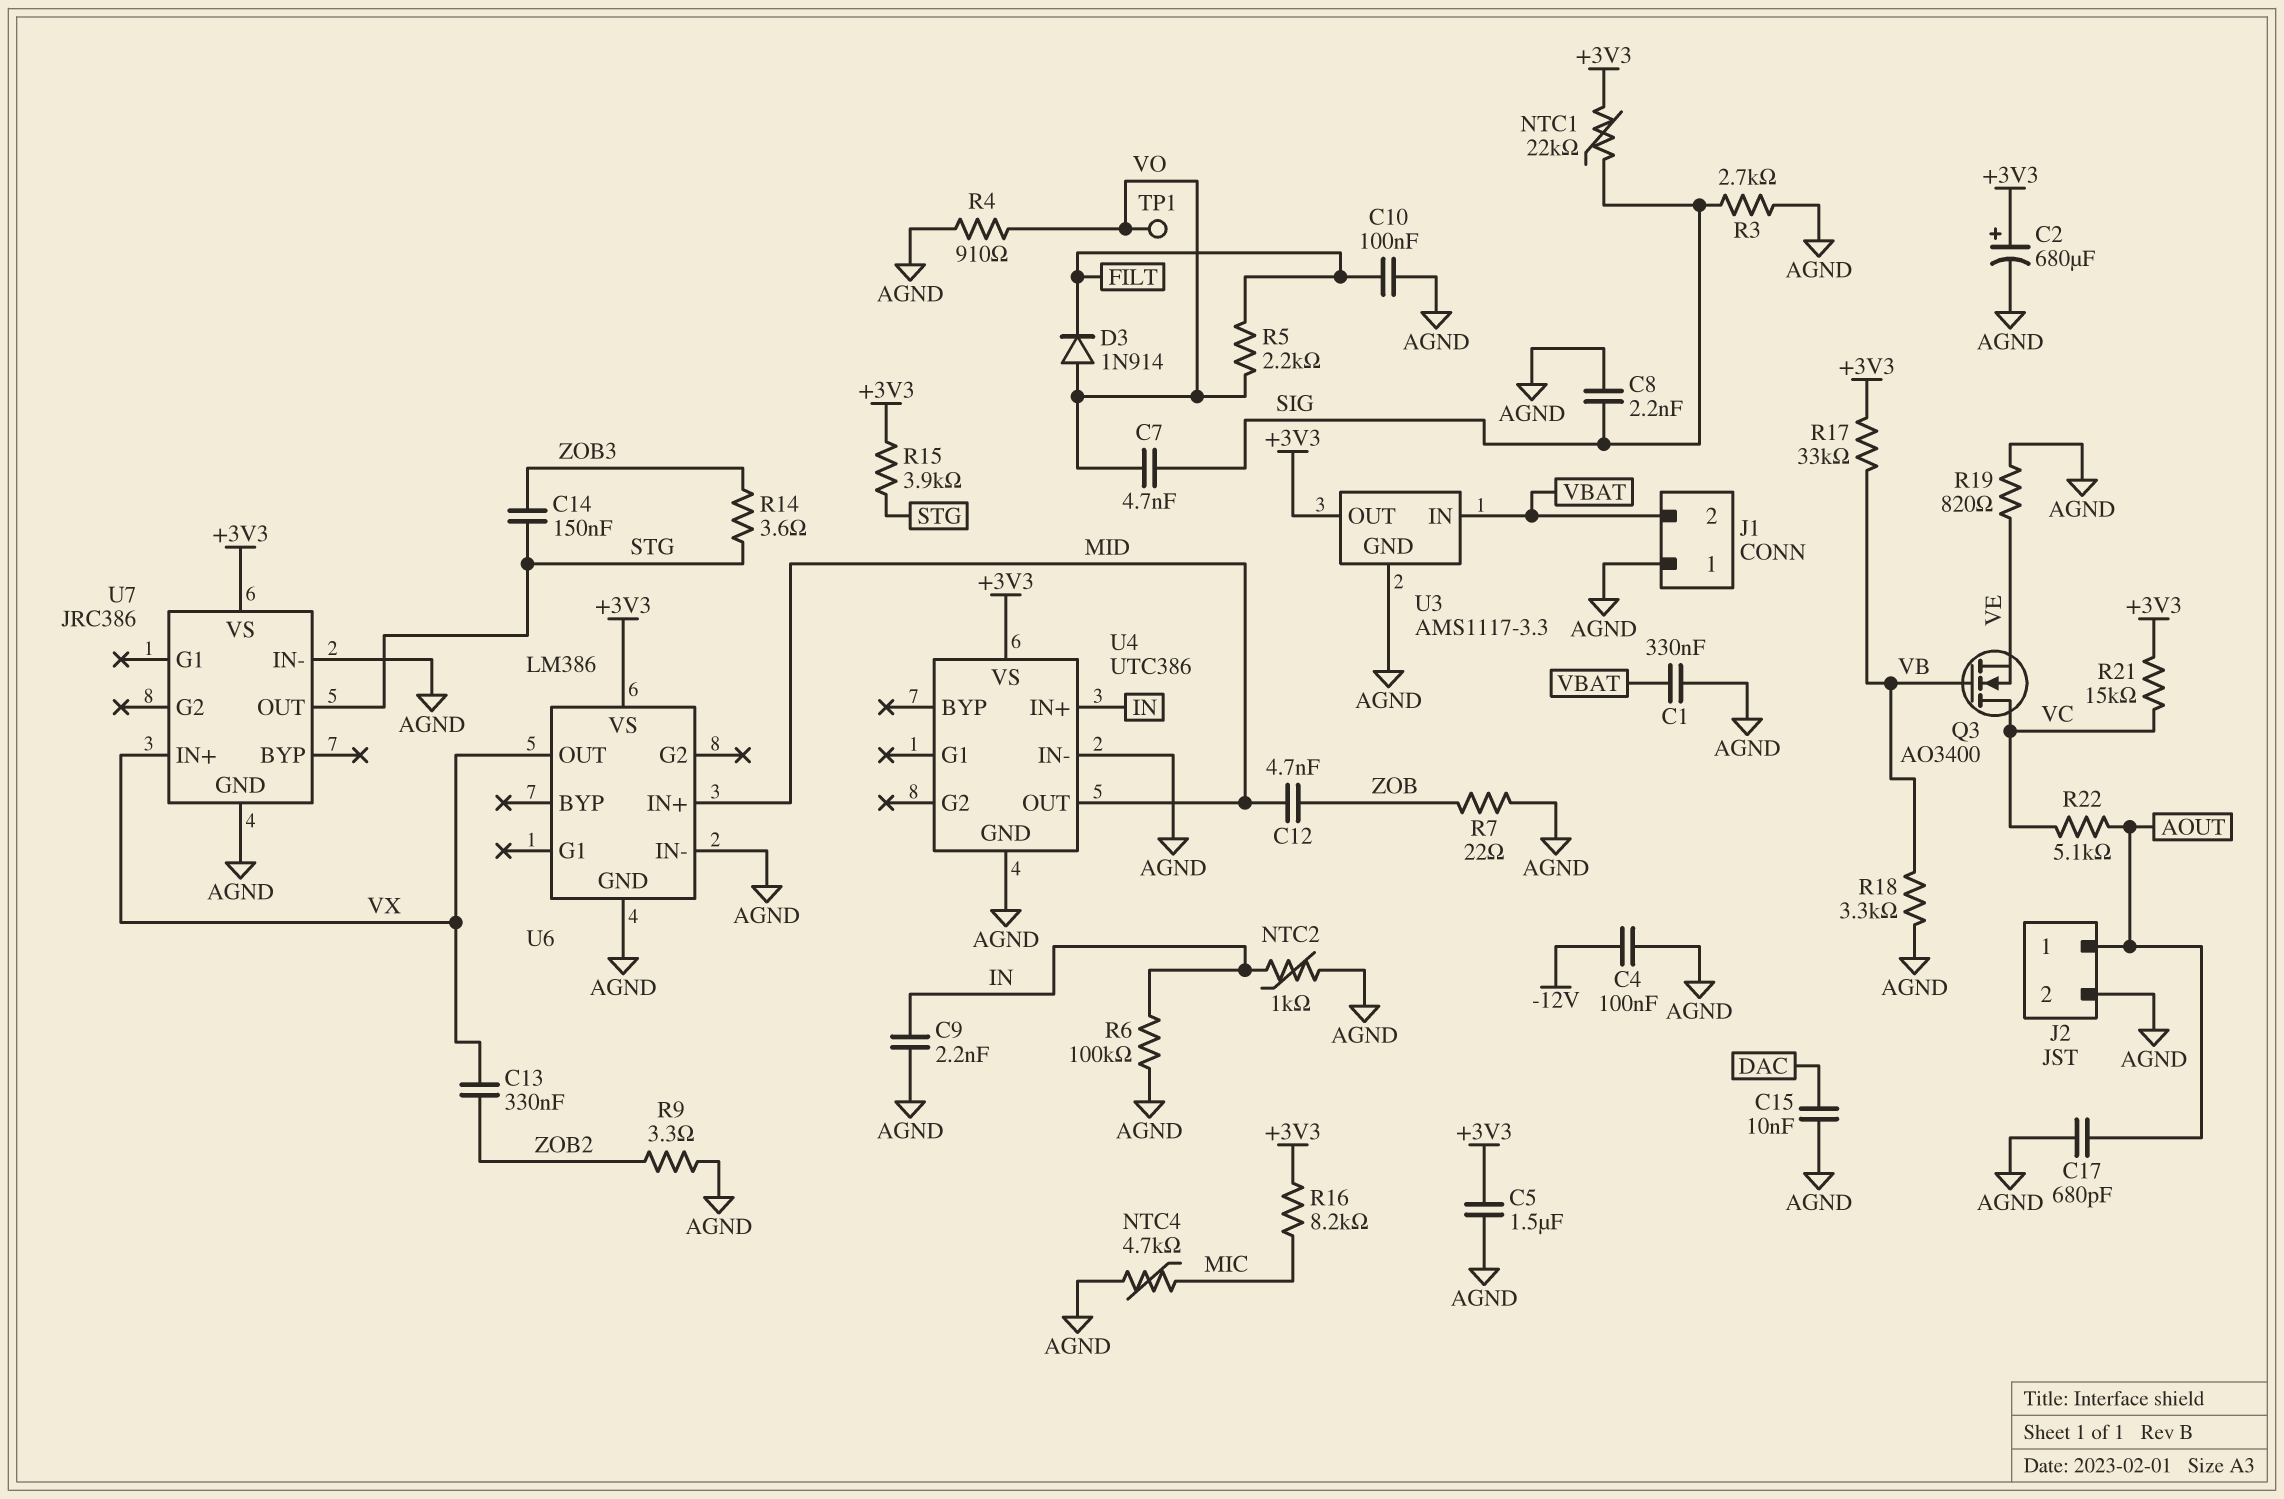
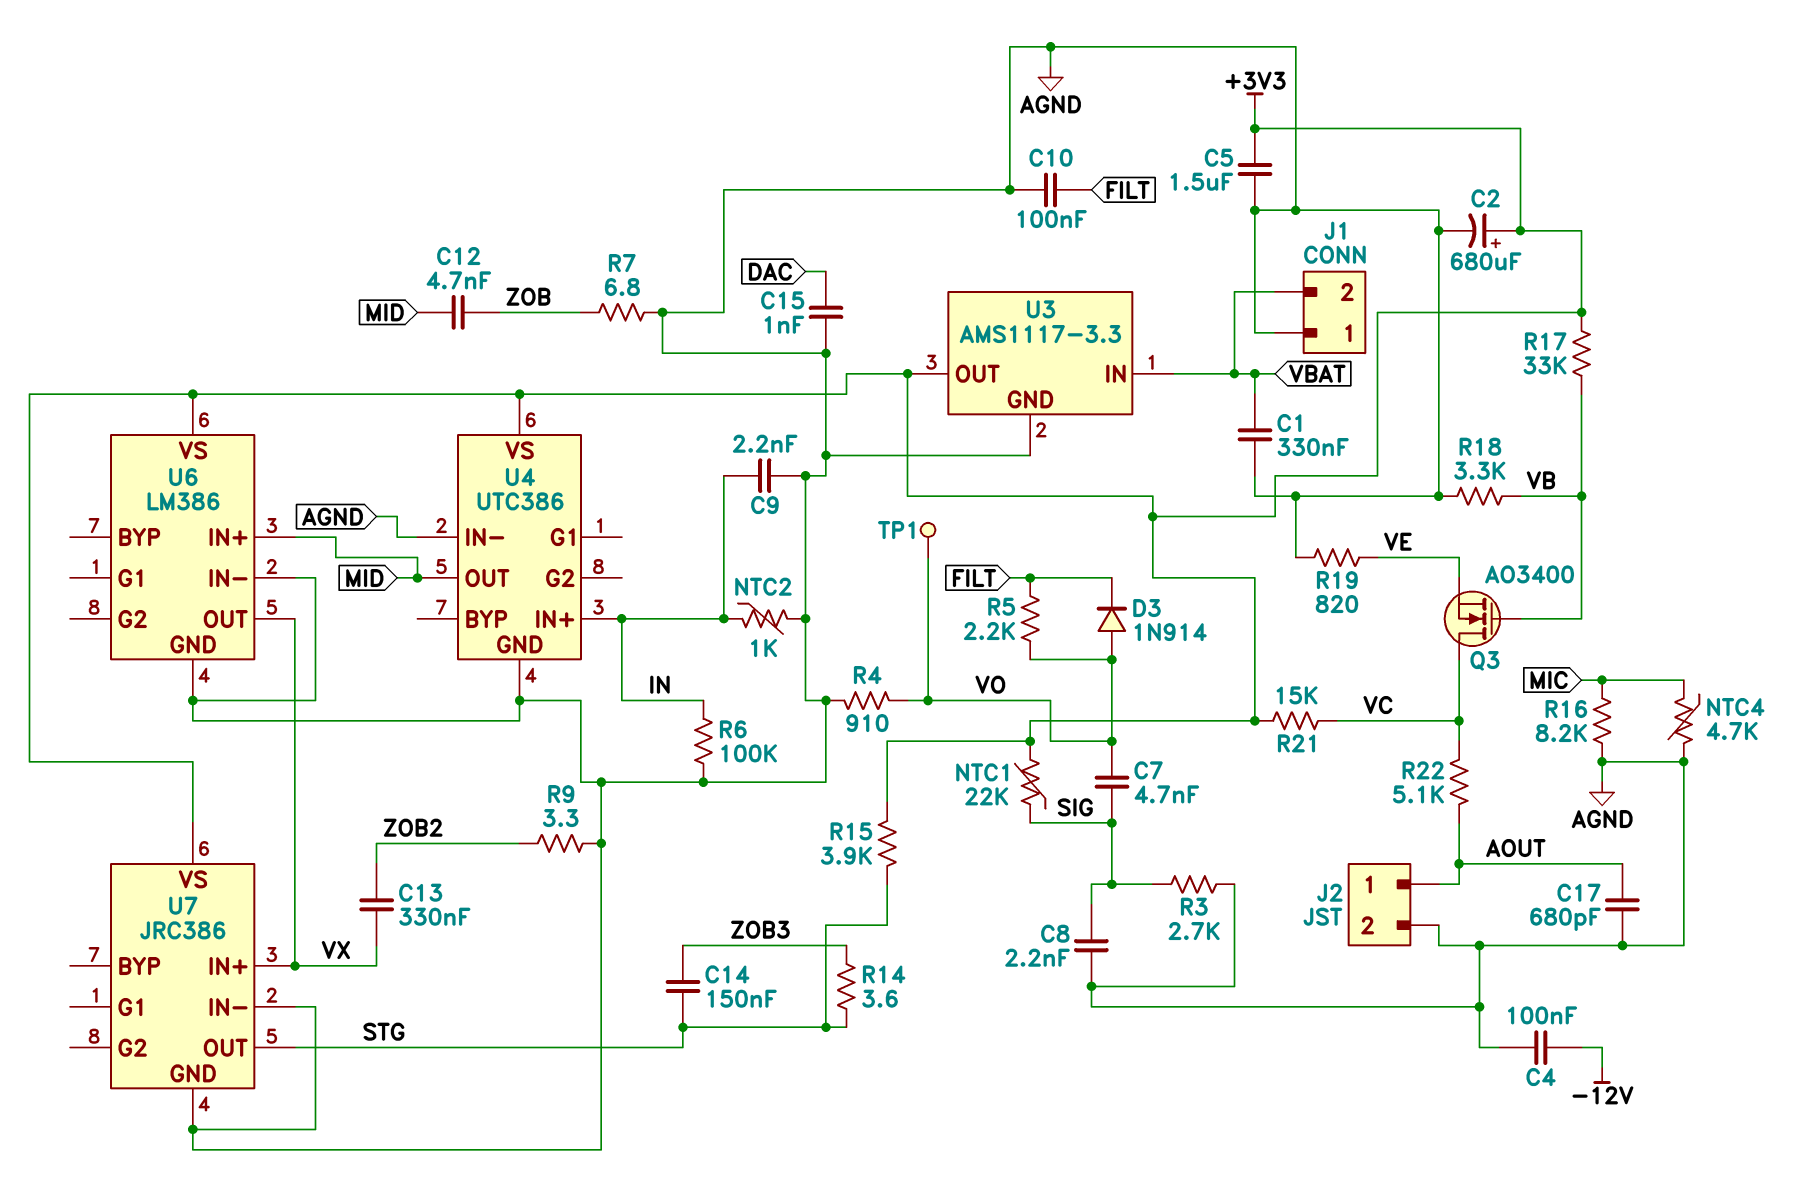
C15: 10nF (AGND, DAC) -> 1nF (AGND, DAC)
R7: 22 (AGND, ZOB) -> 6.8 (AGND, ZOB)
R16: 8.2k (+3V3, MIC) -> 8.2k (AGND, MIC)

